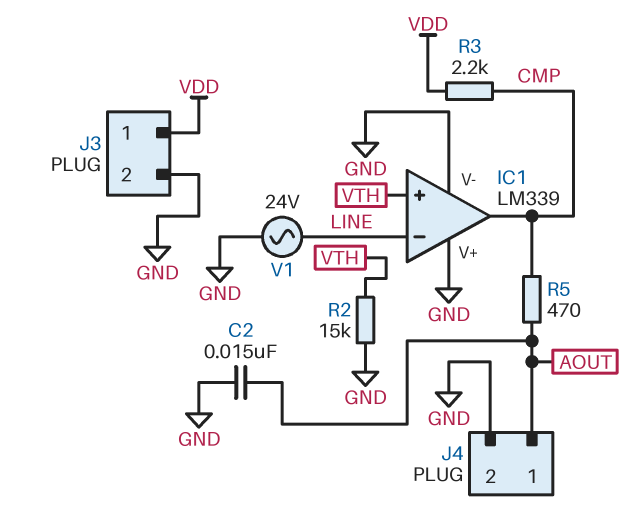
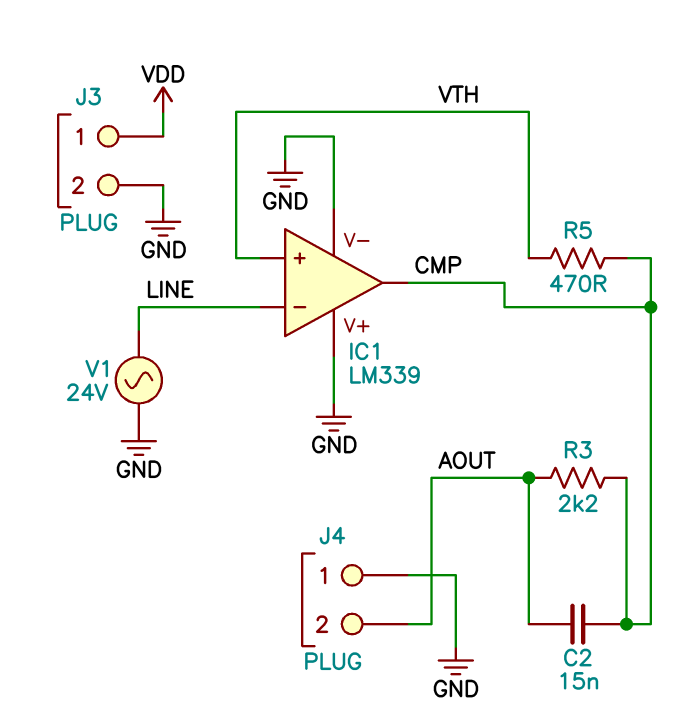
C2: 15nF (AOUT, GND) -> 15nF (AOUT, CMP)
J4 pin 1: AOUT -> GND
J4 pin 2: GND -> AOUT
R2: 15k (GND, VTH) -> none
R3: 2.2k (CMP, VDD) -> 2.2k (AOUT, CMP)
R5: 470 (AOUT, CMP) -> 470 (CMP, VTH)

